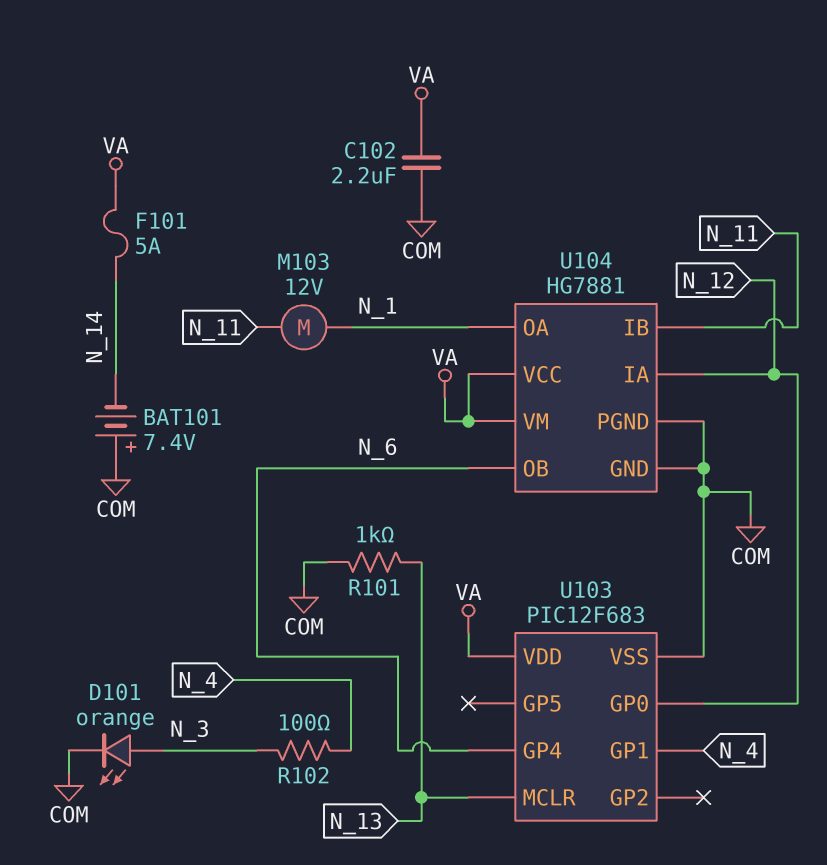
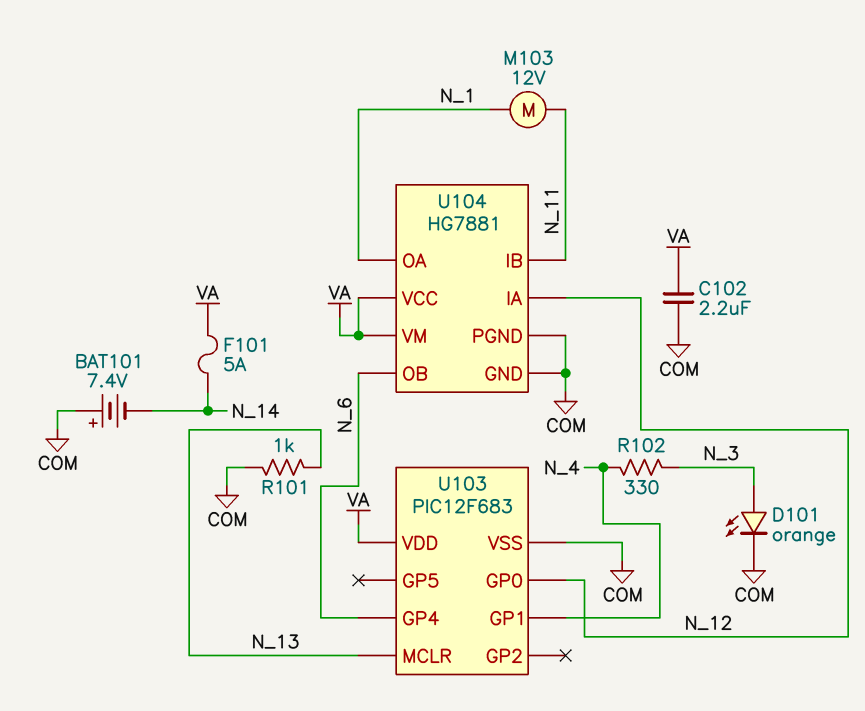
R102: 100 (N_3, N_4) -> 330 (N_3, N_4)

